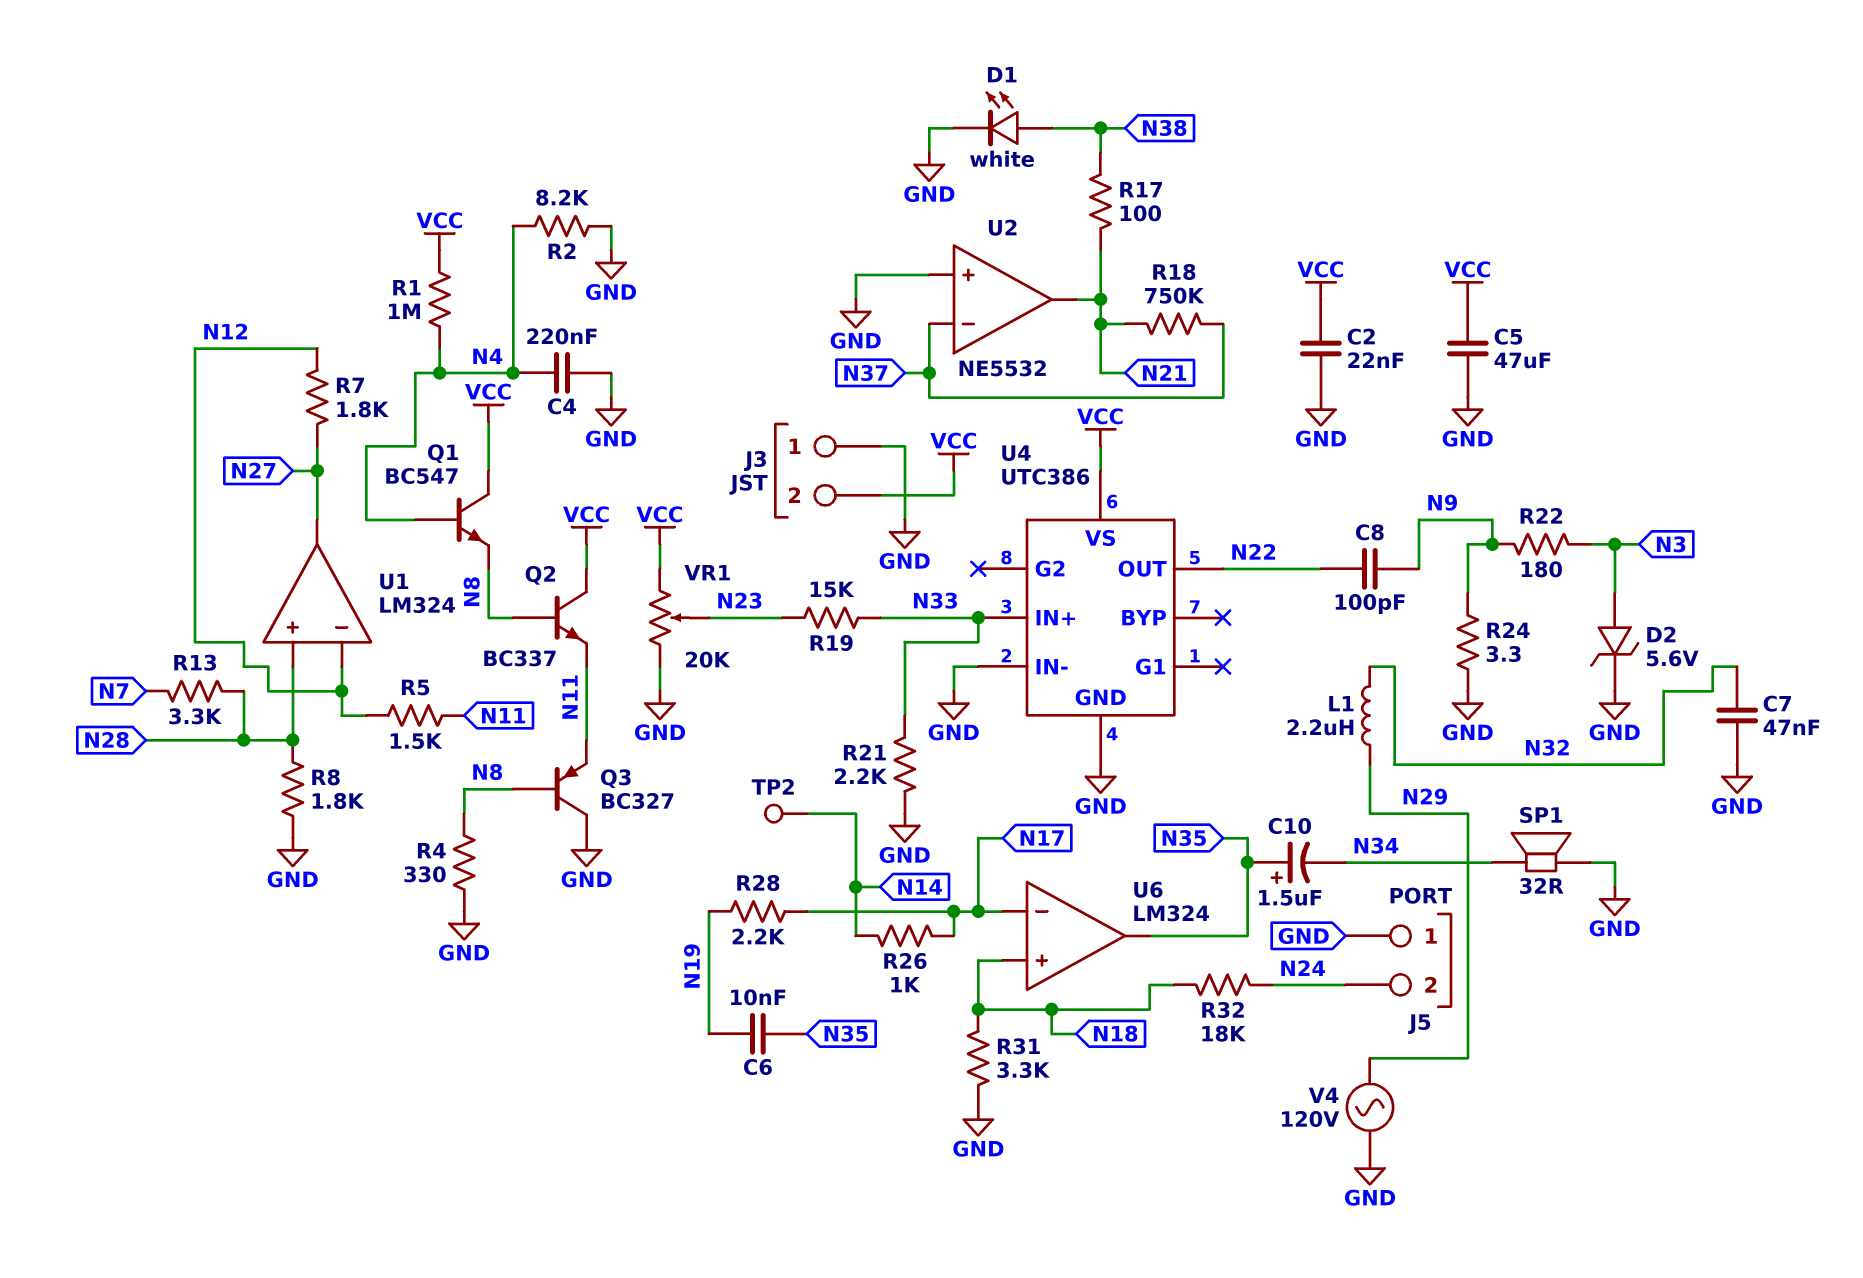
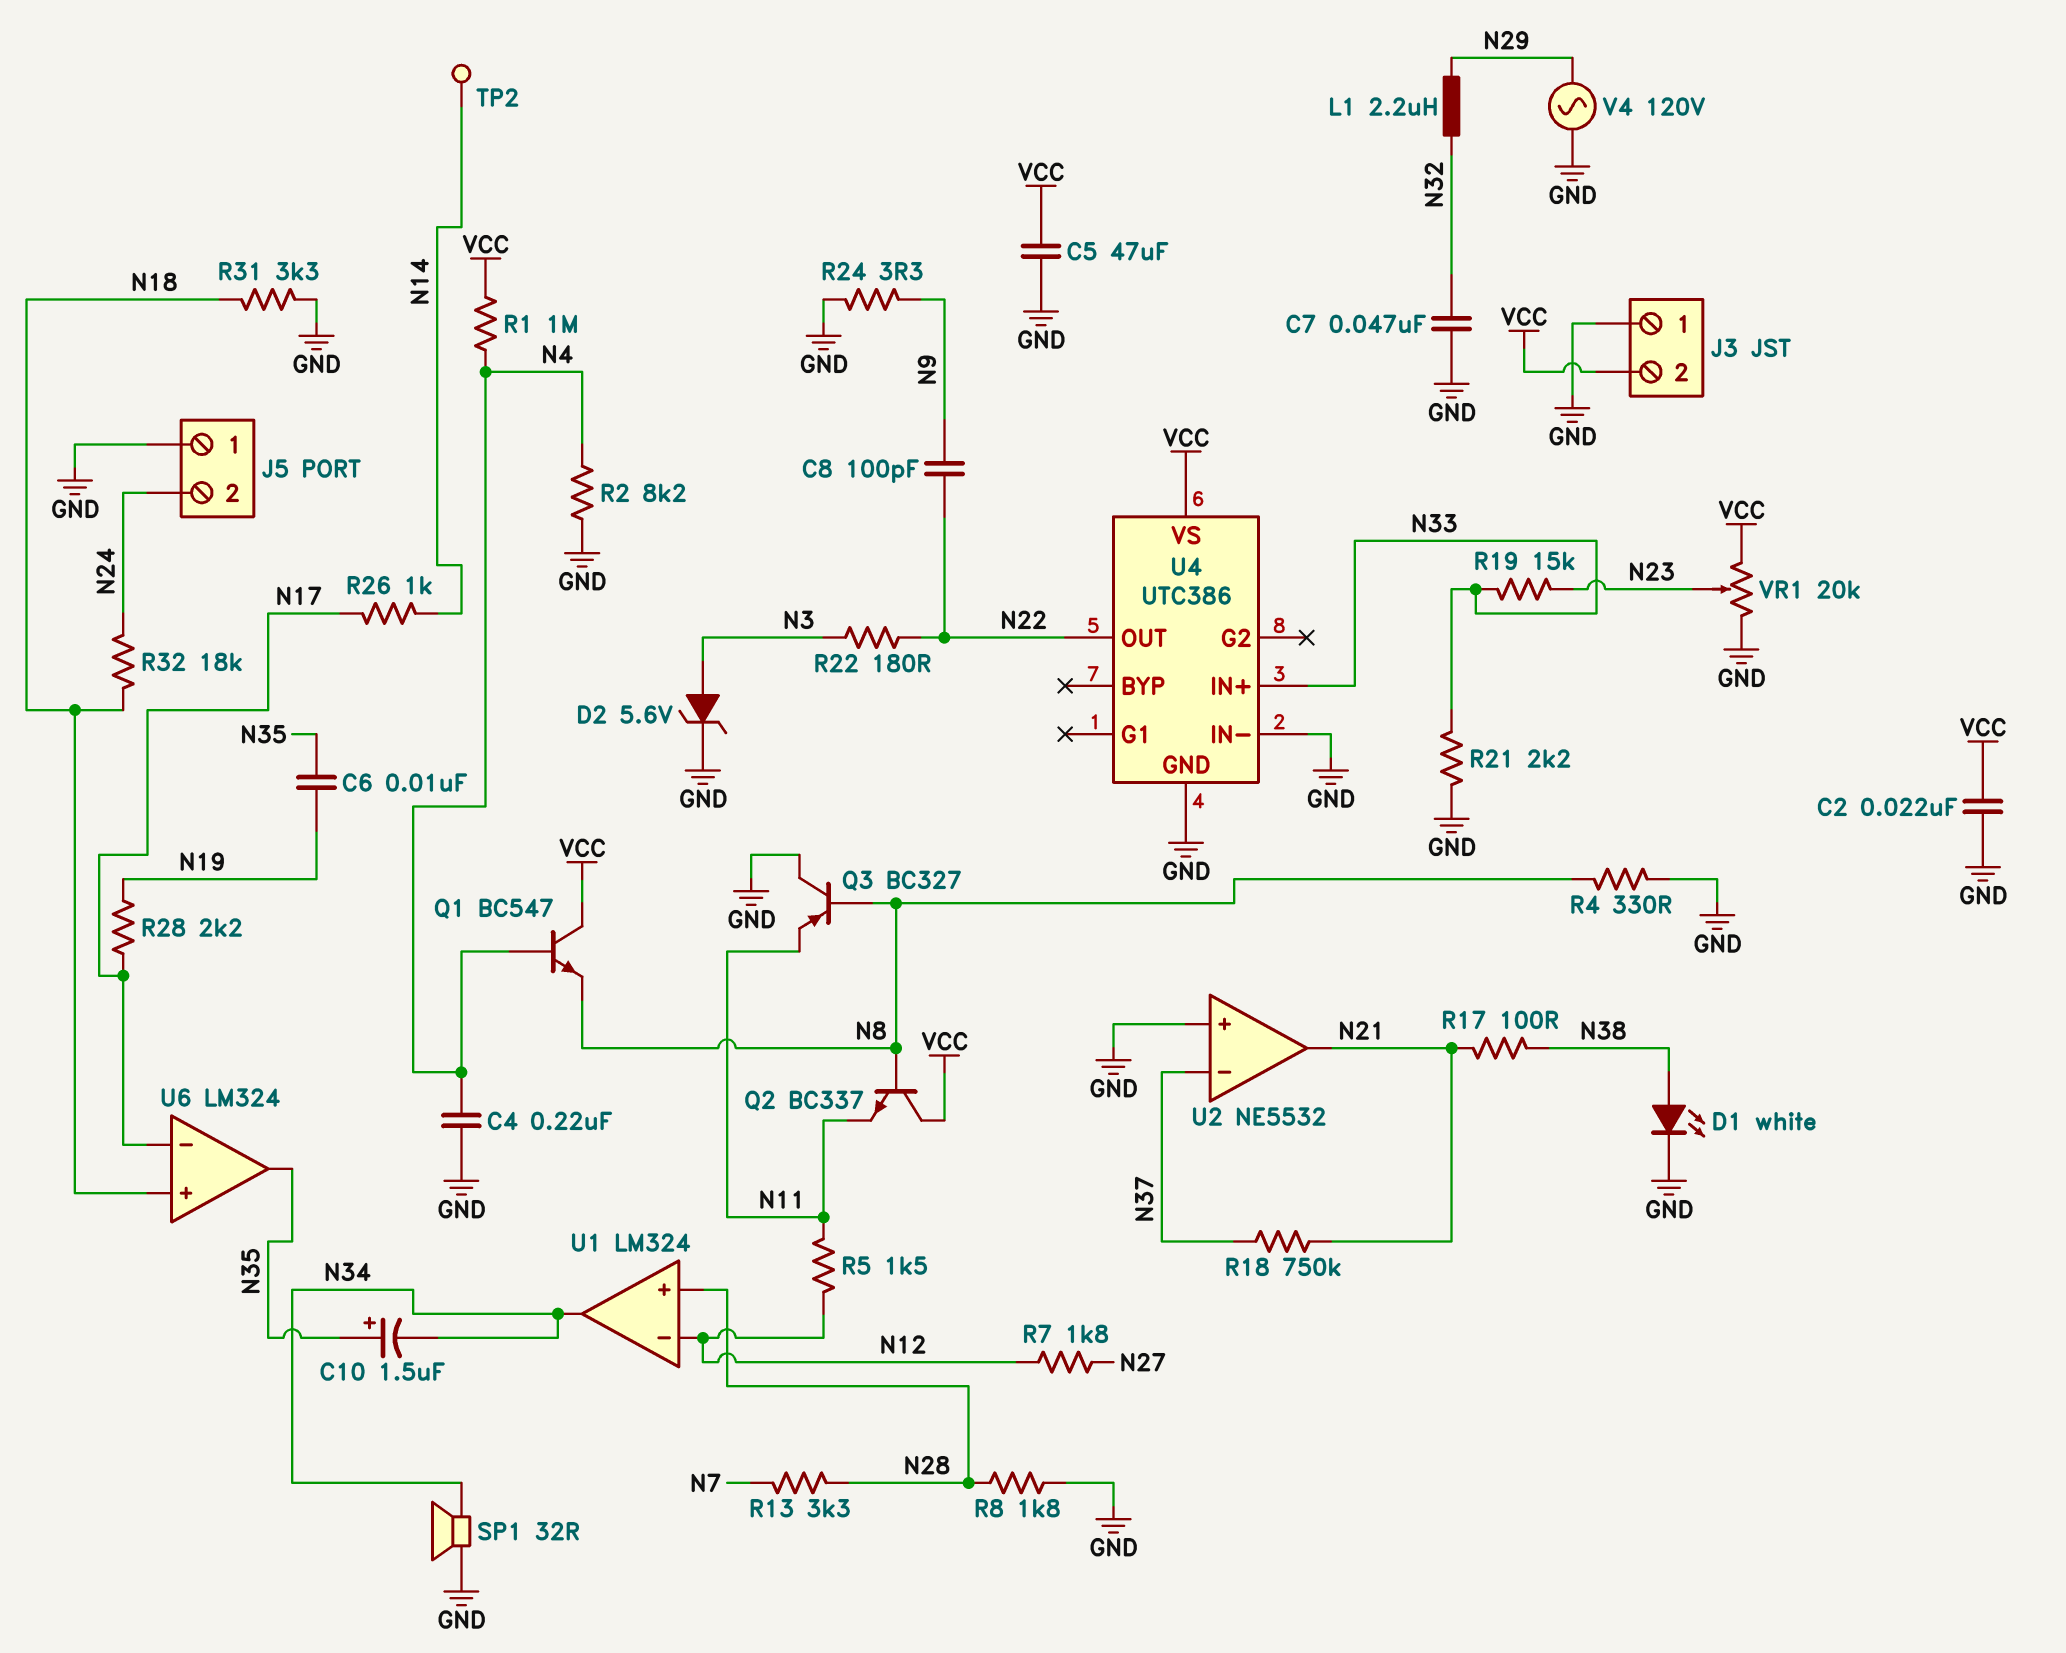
R22: 180 (N3, N9) -> 180 (N3, N22)
U1 pin out: N27 -> N34

